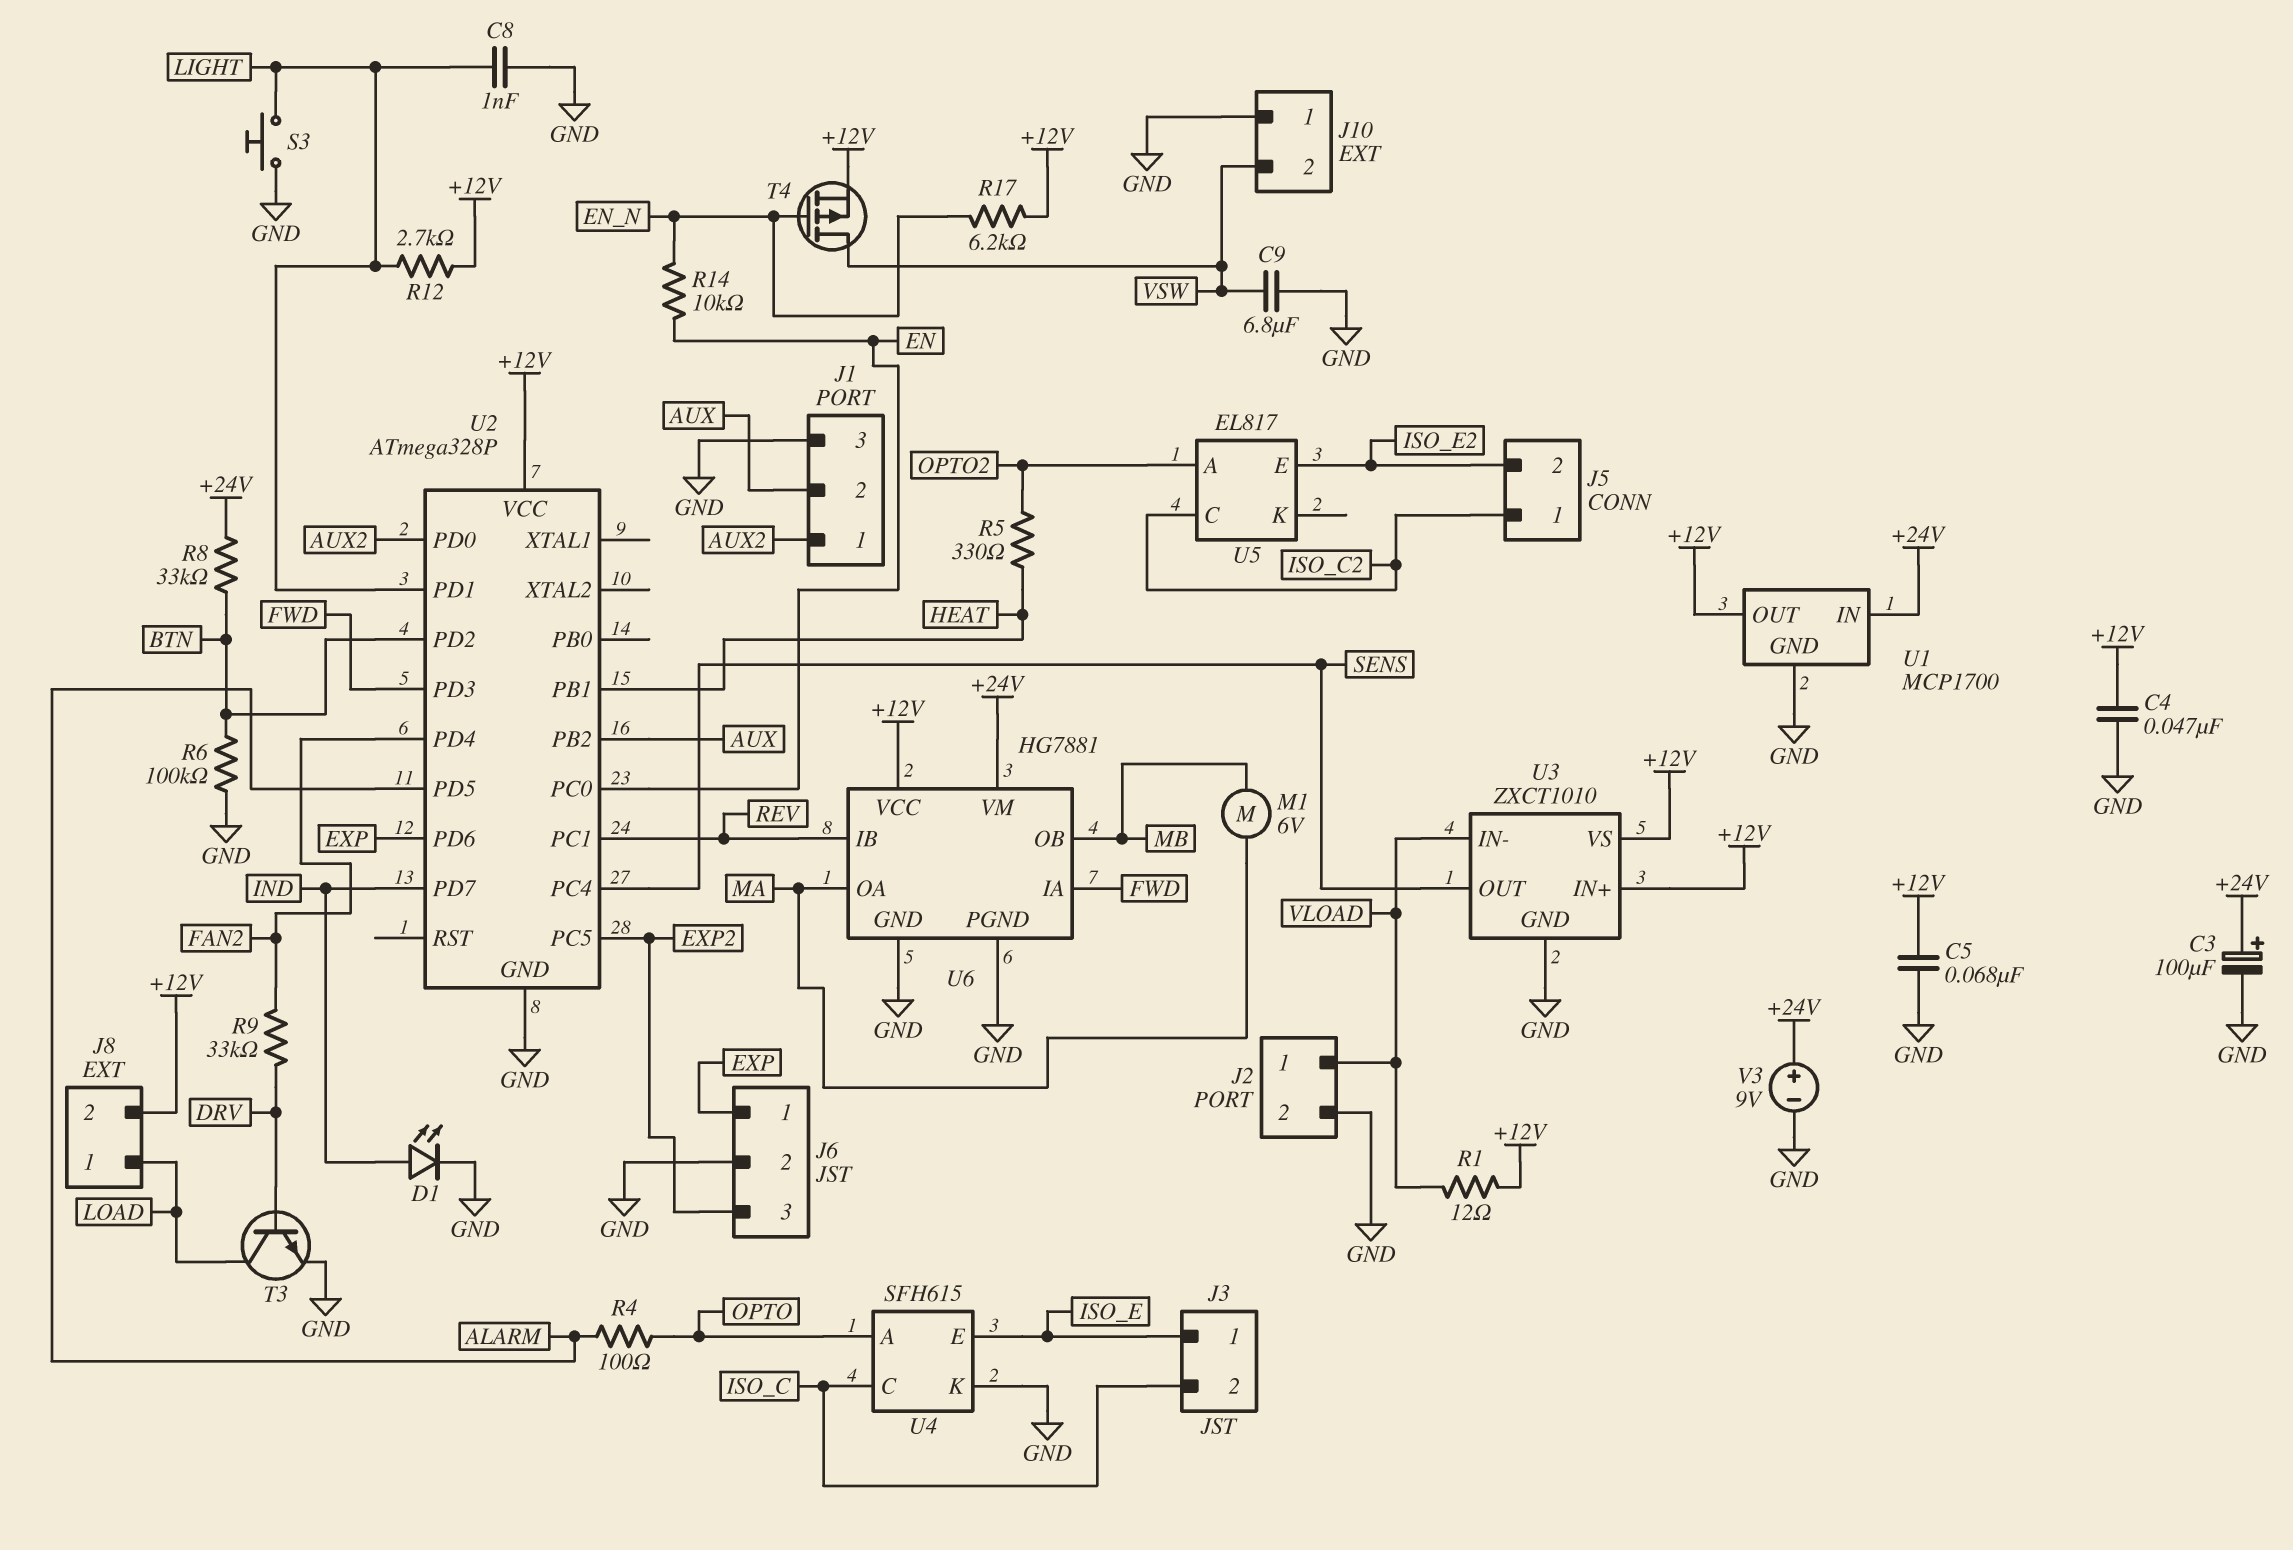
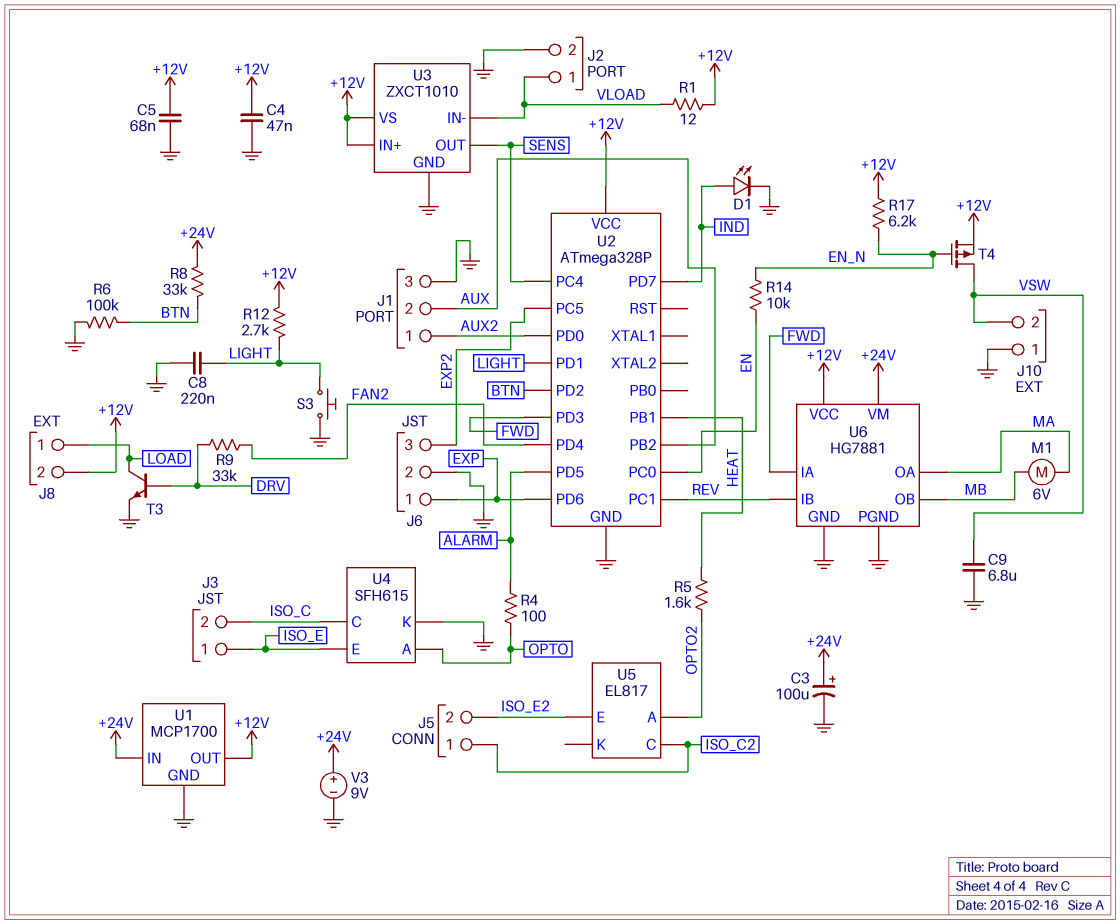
C8: 1nF (GND, LIGHT) -> 220nF (GND, LIGHT)
R5: 330 (HEAT, OPTO2) -> 1.6k (HEAT, OPTO2)

